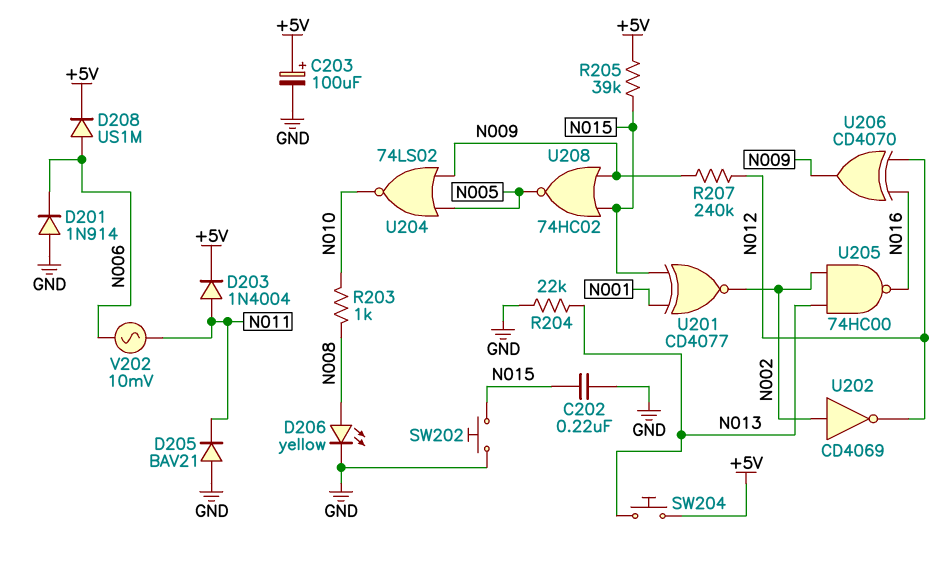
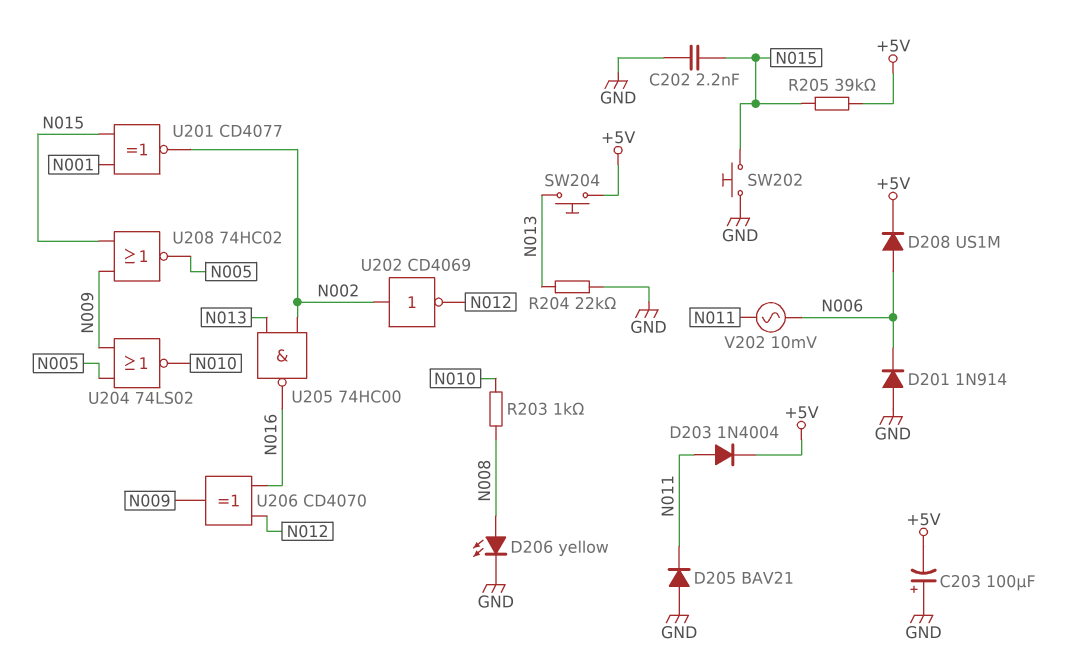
C202: 220nF (GND, N015) -> 2.2nF (GND, N015)
C203: 100uF (plus +5V, minus GND) -> 100uF (plus GND, minus +5V)
R207: 240k (N009, N012) -> none

